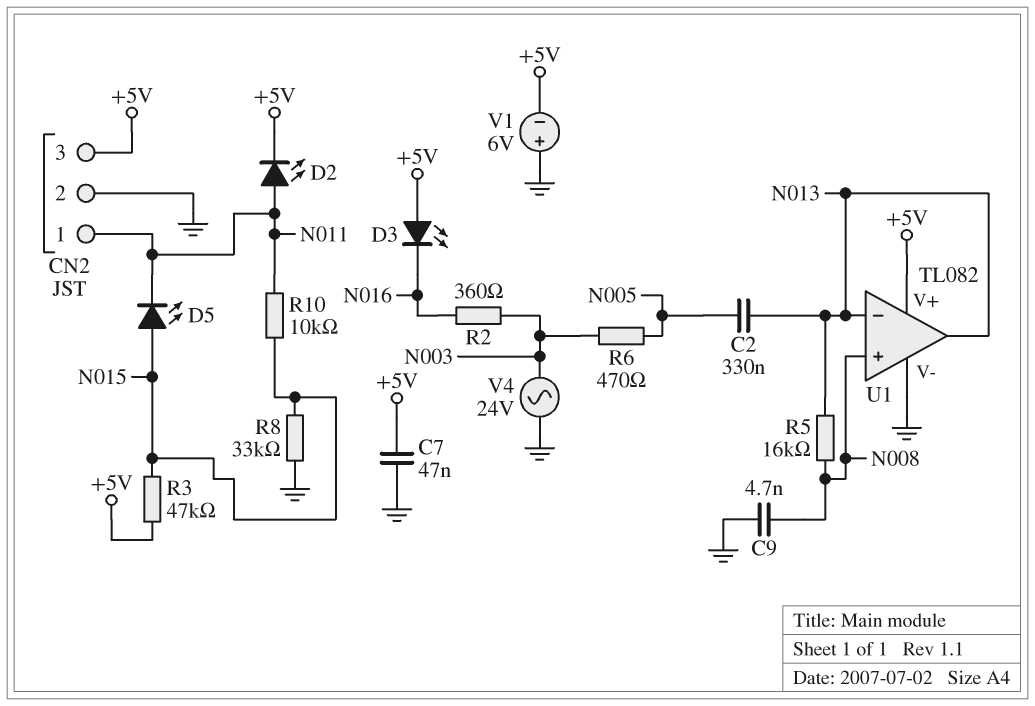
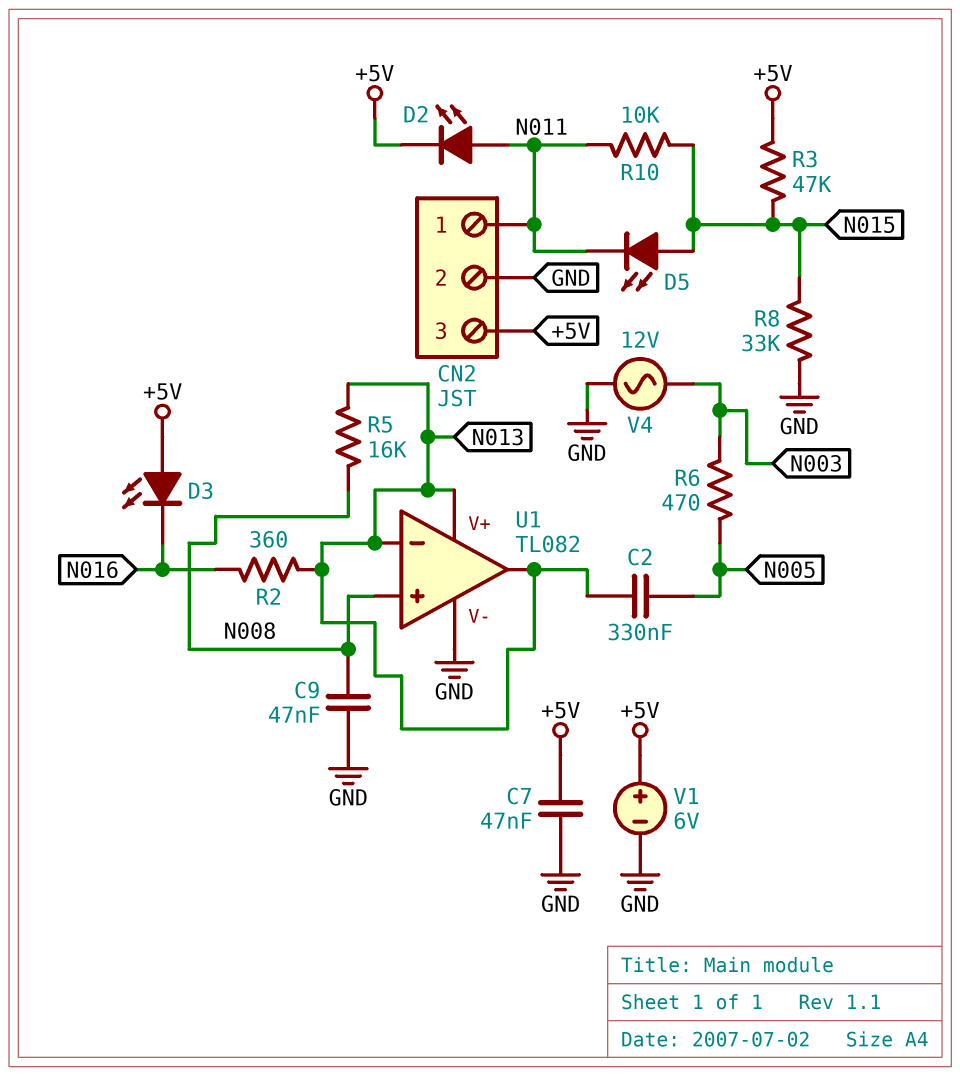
C9: 4.7nF (GND, N008) -> 47nF (GND, N008)
R2: 360 (N003, N016) -> 360 (N013, N016)
U1 pin V+: +5V -> N013
V1: 6V (plus GND, minus +5V) -> 6V (plus +5V, minus GND)
V4: AC 24V (GND, N003) -> AC 12V (GND, N003)

